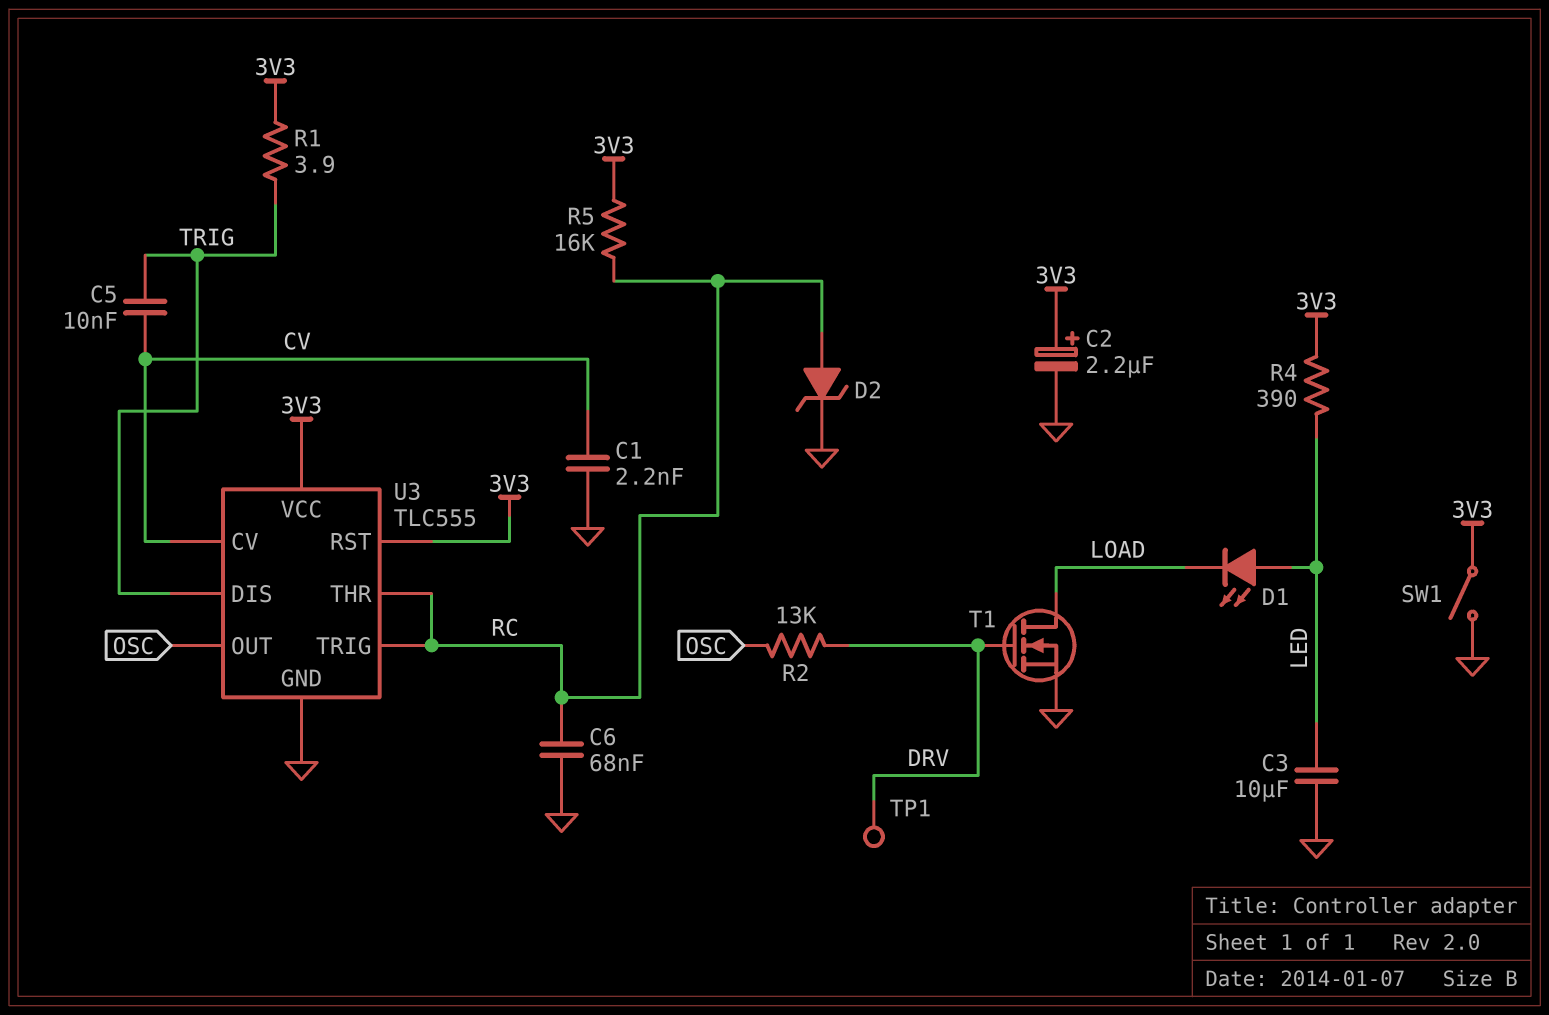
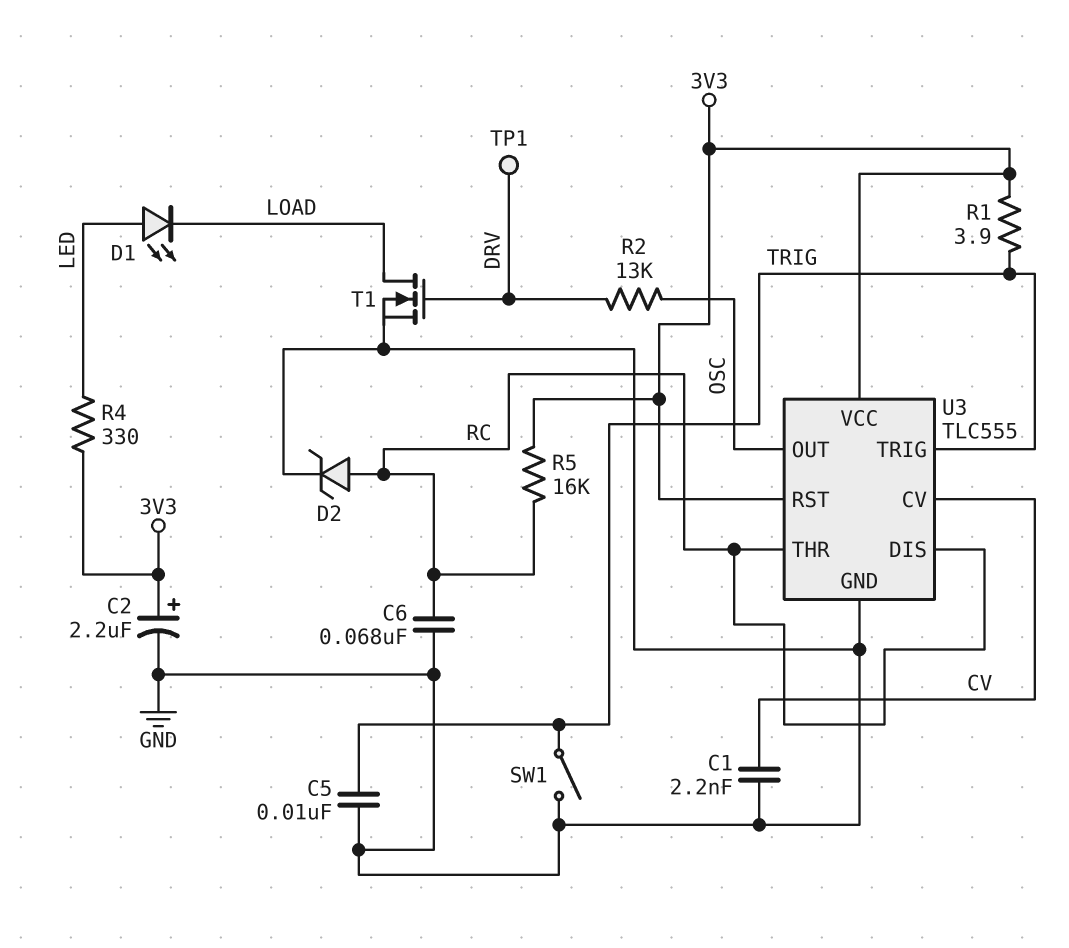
C3: 10uF (GND, LED) -> none
C5: 10nF (CV, TRIG) -> 10nF (GND, TRIG)
R4: 390 (3V3, LED) -> 330 (3V3, LED)
SW1: switch (3V3, GND) -> switch (GND, TRIG)
U3 pin DIS: TRIG -> RC
U3 pin TRIG: RC -> TRIG

